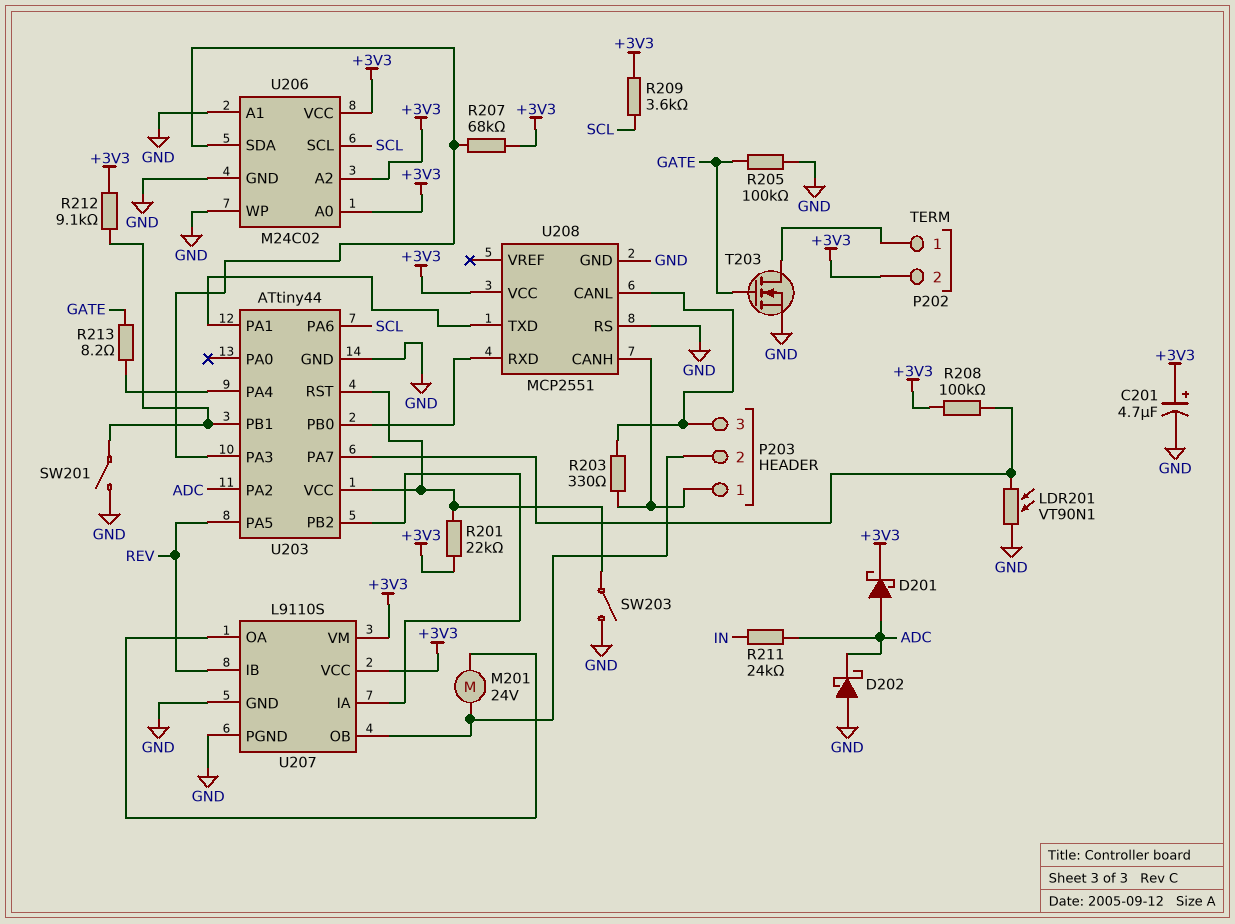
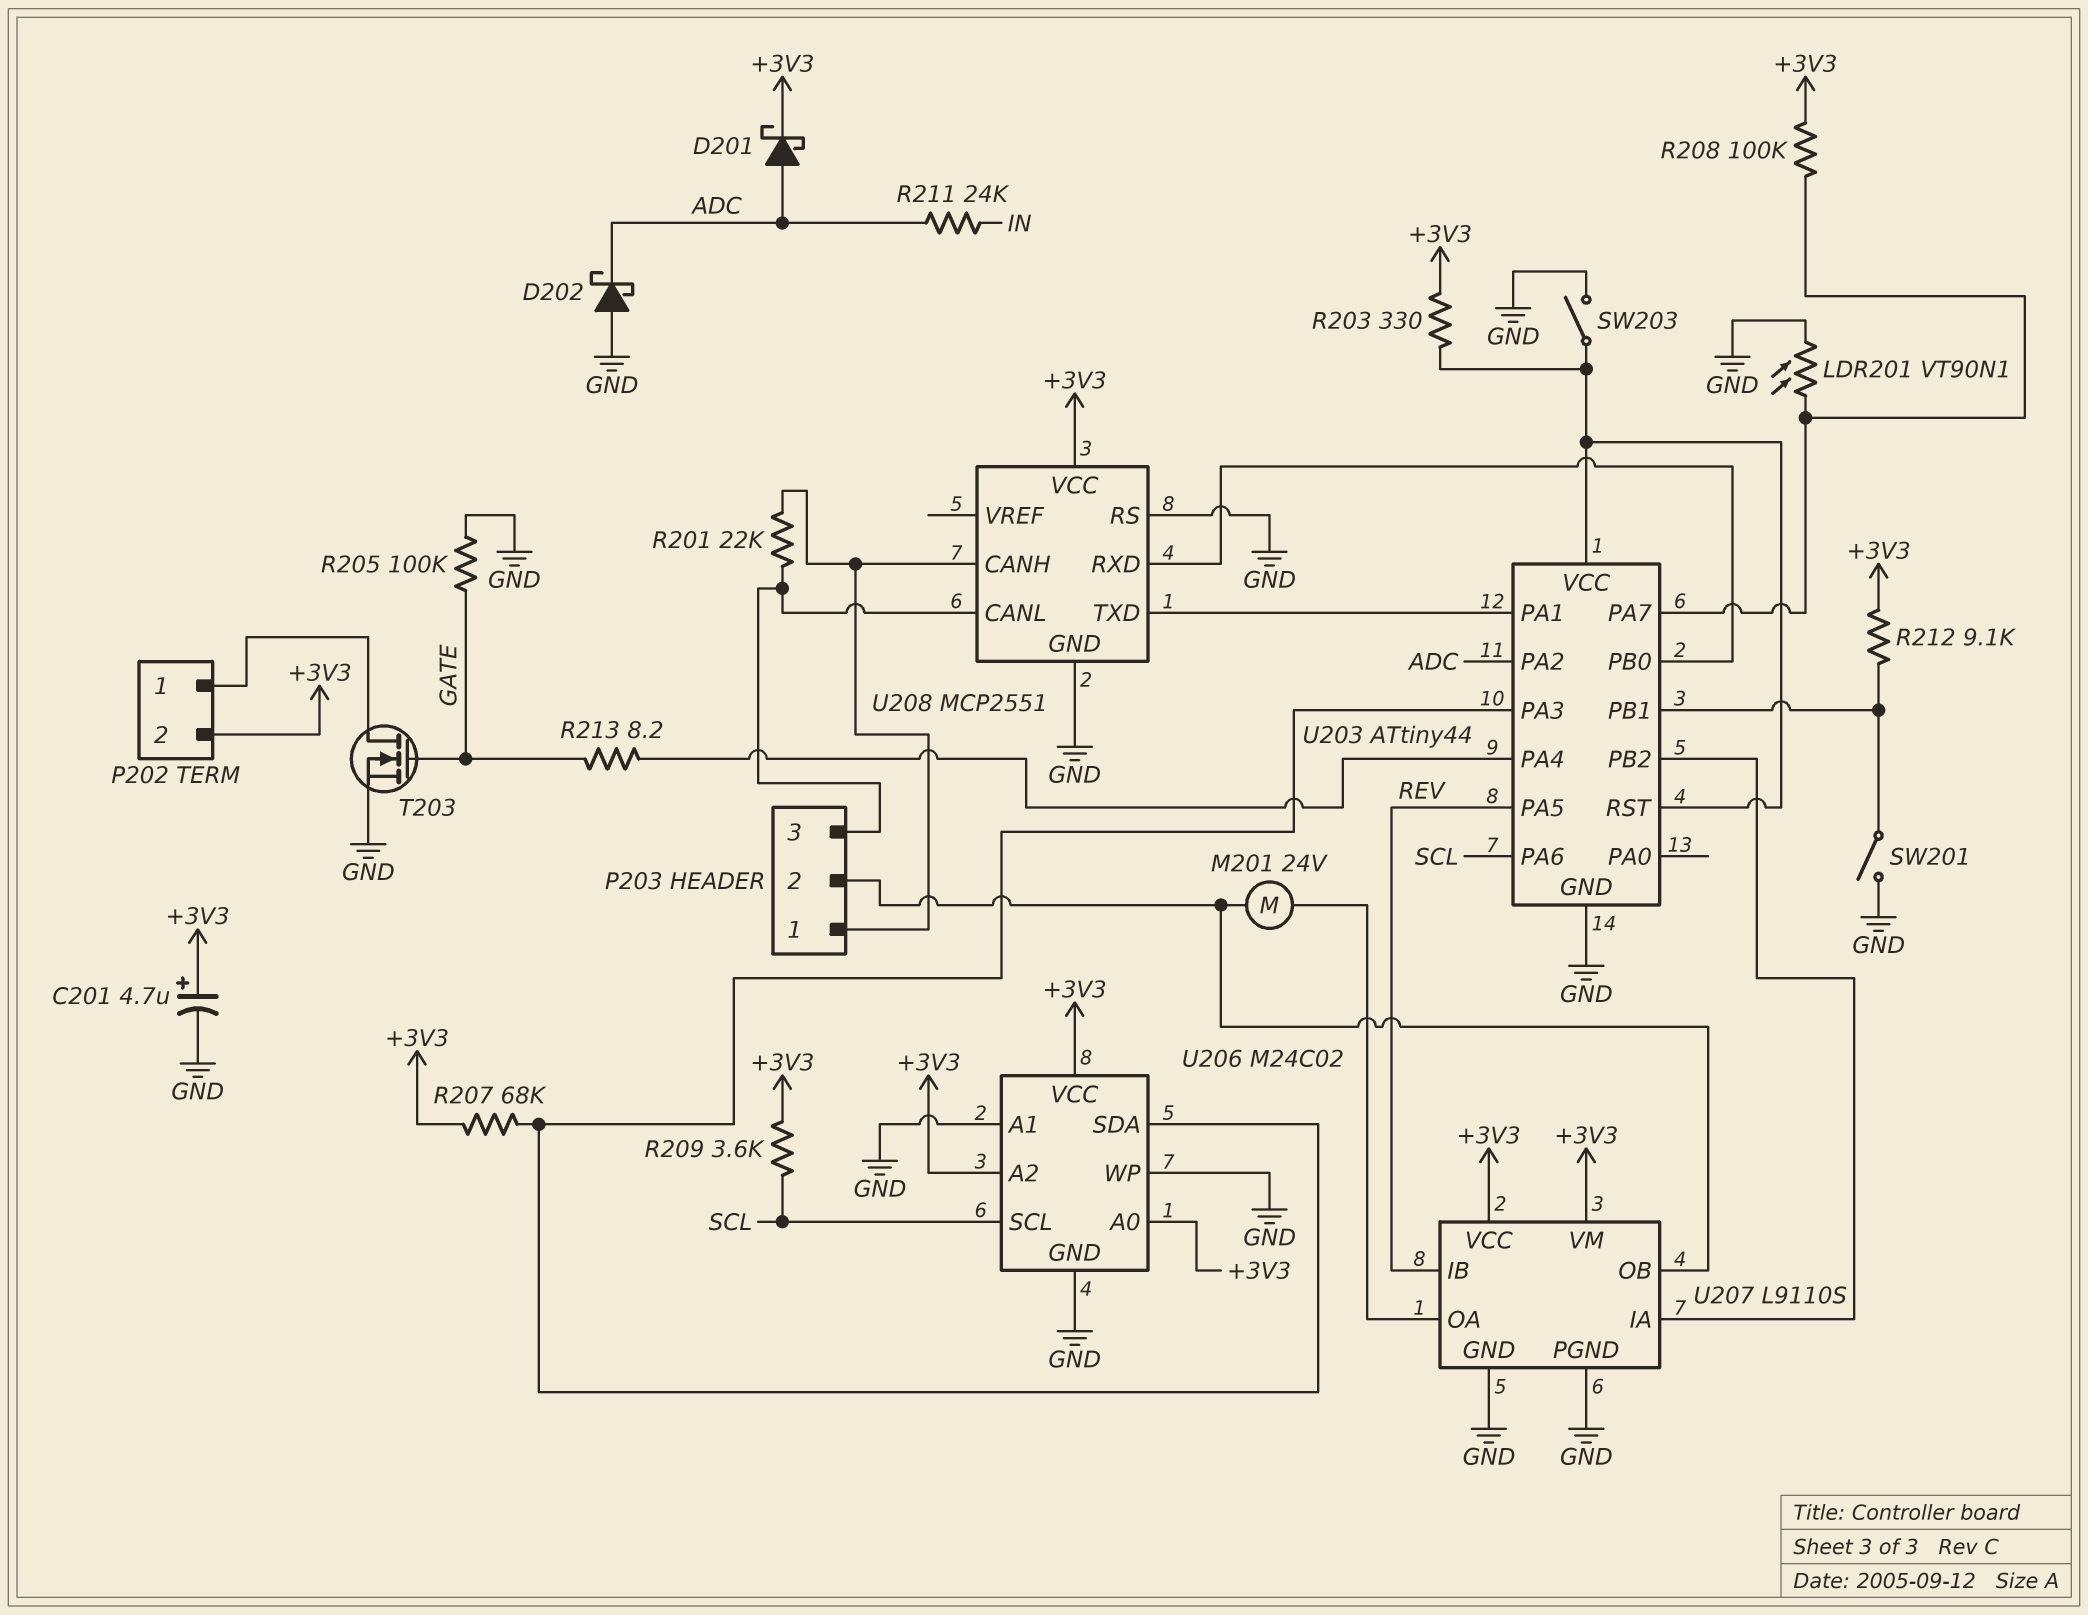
R201: 22k (+3V3, U203/RST) -> 22k (P203/1, P203/3)
R203: 330 (P203/1, P203/3) -> 330 (+3V3, U203/RST)

